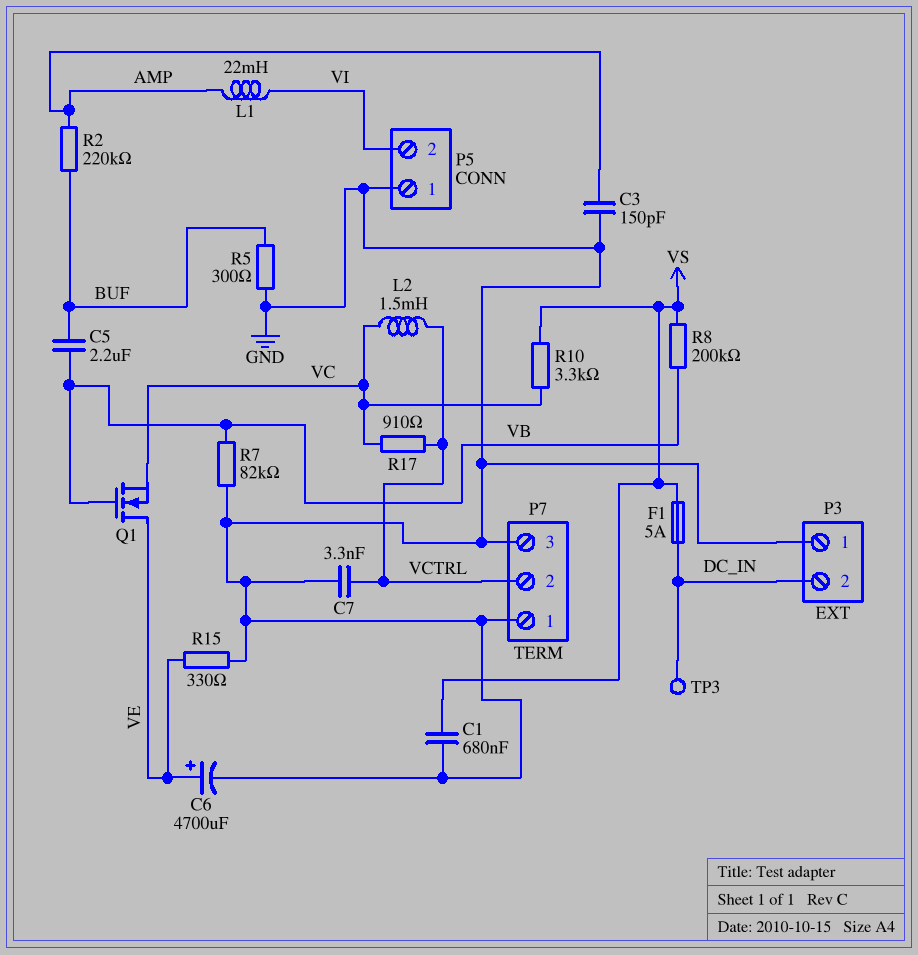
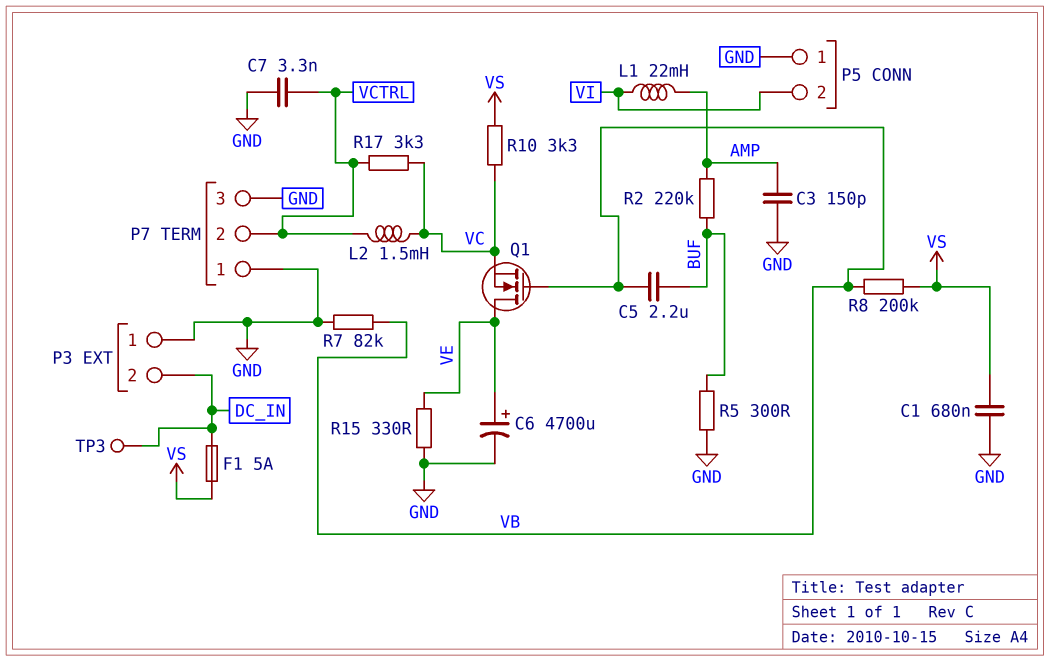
R17: 910 (VC, VCTRL) -> 3.3k (VC, VCTRL)

